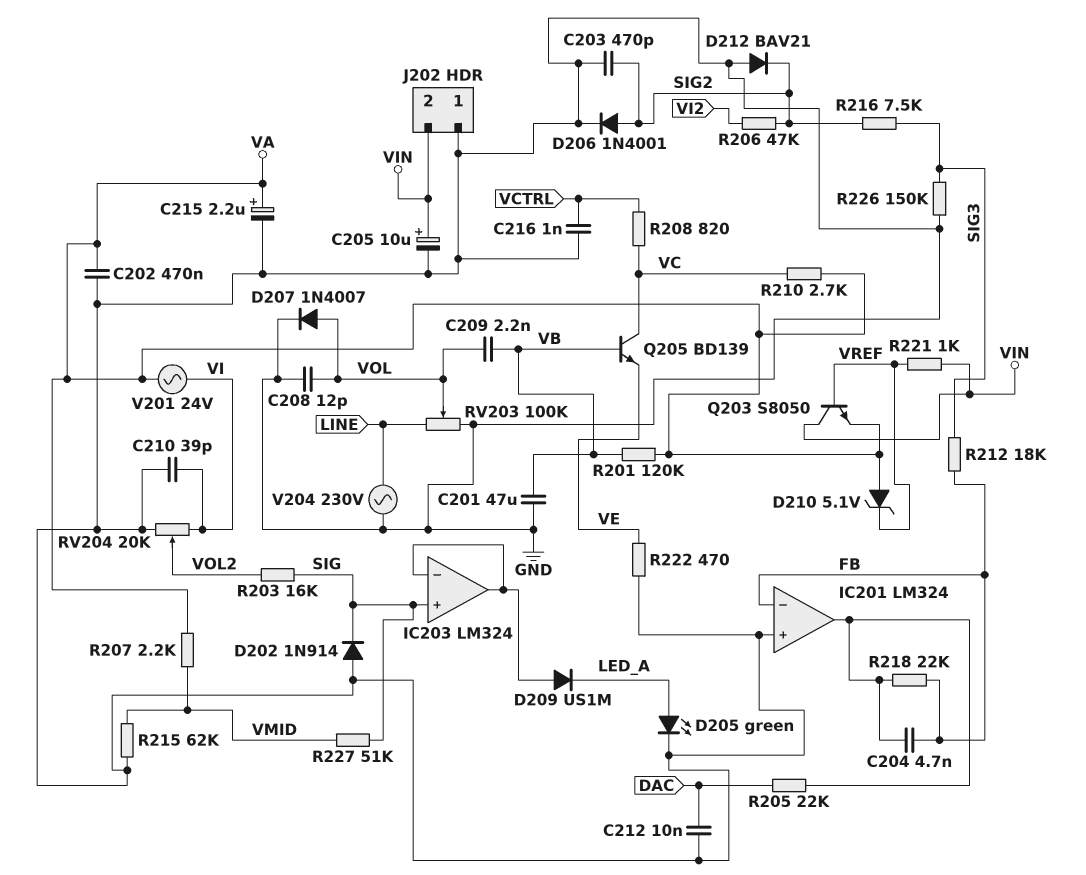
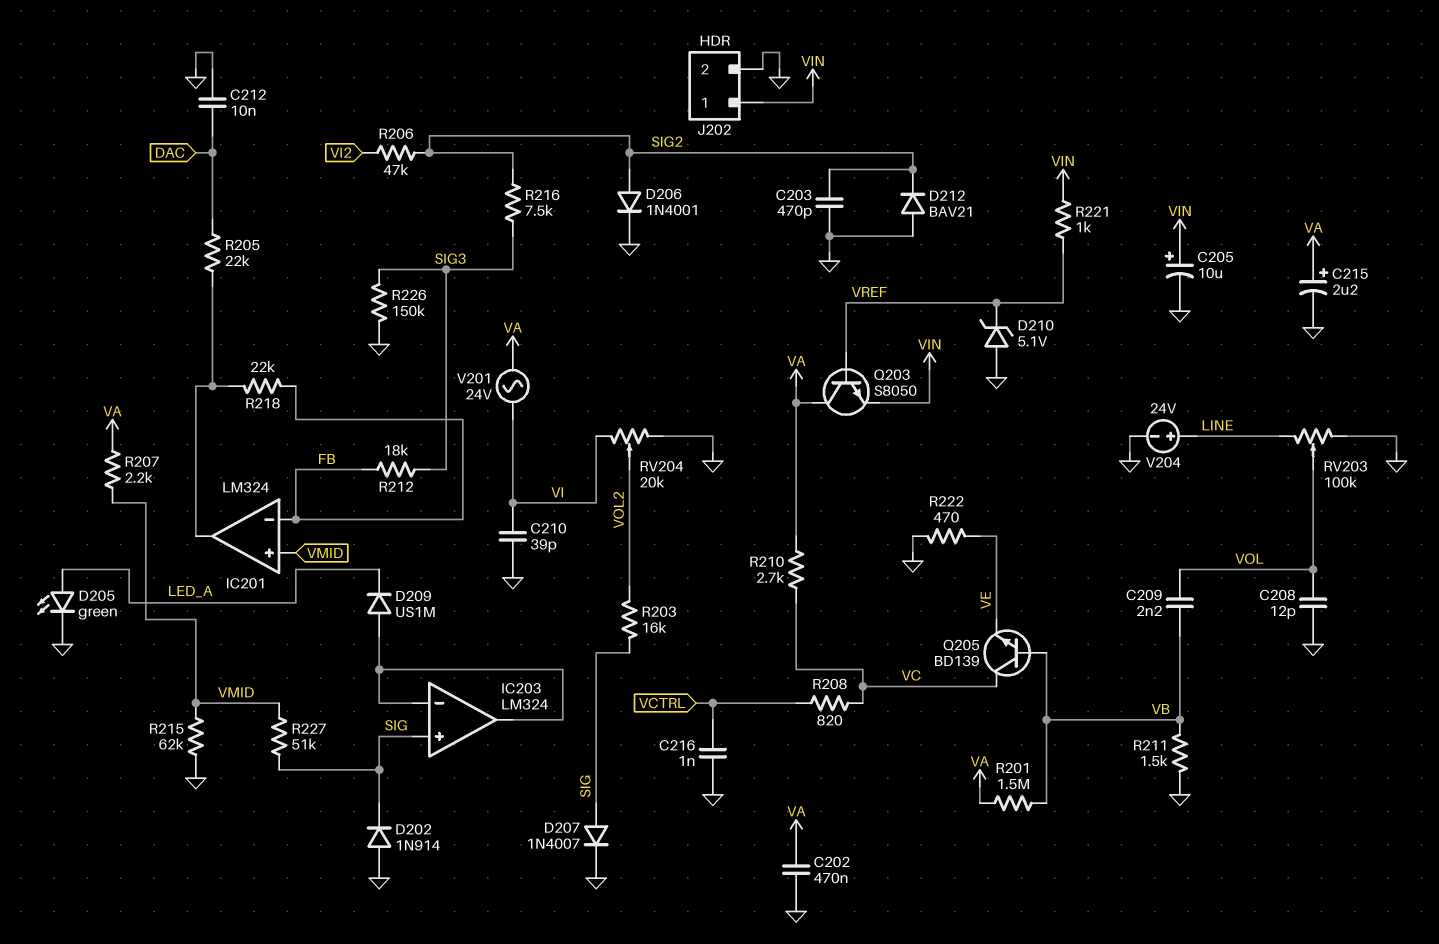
C201: 47uF (GND, VB) -> none
C204: 4.7nF (FB, IC201/out) -> none
D207: diode 1N4007 (A VOL, K GND) -> diode 1N4007 (A SIG, K GND)
D210: zener 5.1V (A VA, K VREF) -> zener 5.1V (A GND, K VREF)
IC201 pin in+: GND -> VMID
J202 pin 1: GND -> VIN
J202 pin 2: VIN -> GND
Q203: NPN S8050 (B VREF, C VIN, E VA) -> NPN S8050 (B VREF, C VA, E VIN)
R201: 120k (VA, VB) -> 1.5M (VA, VB)
R211: none -> 1.5k (GND, VB)
V204: AC 230V (GND, LINE) -> 24V (plus LINE, minus GND)

